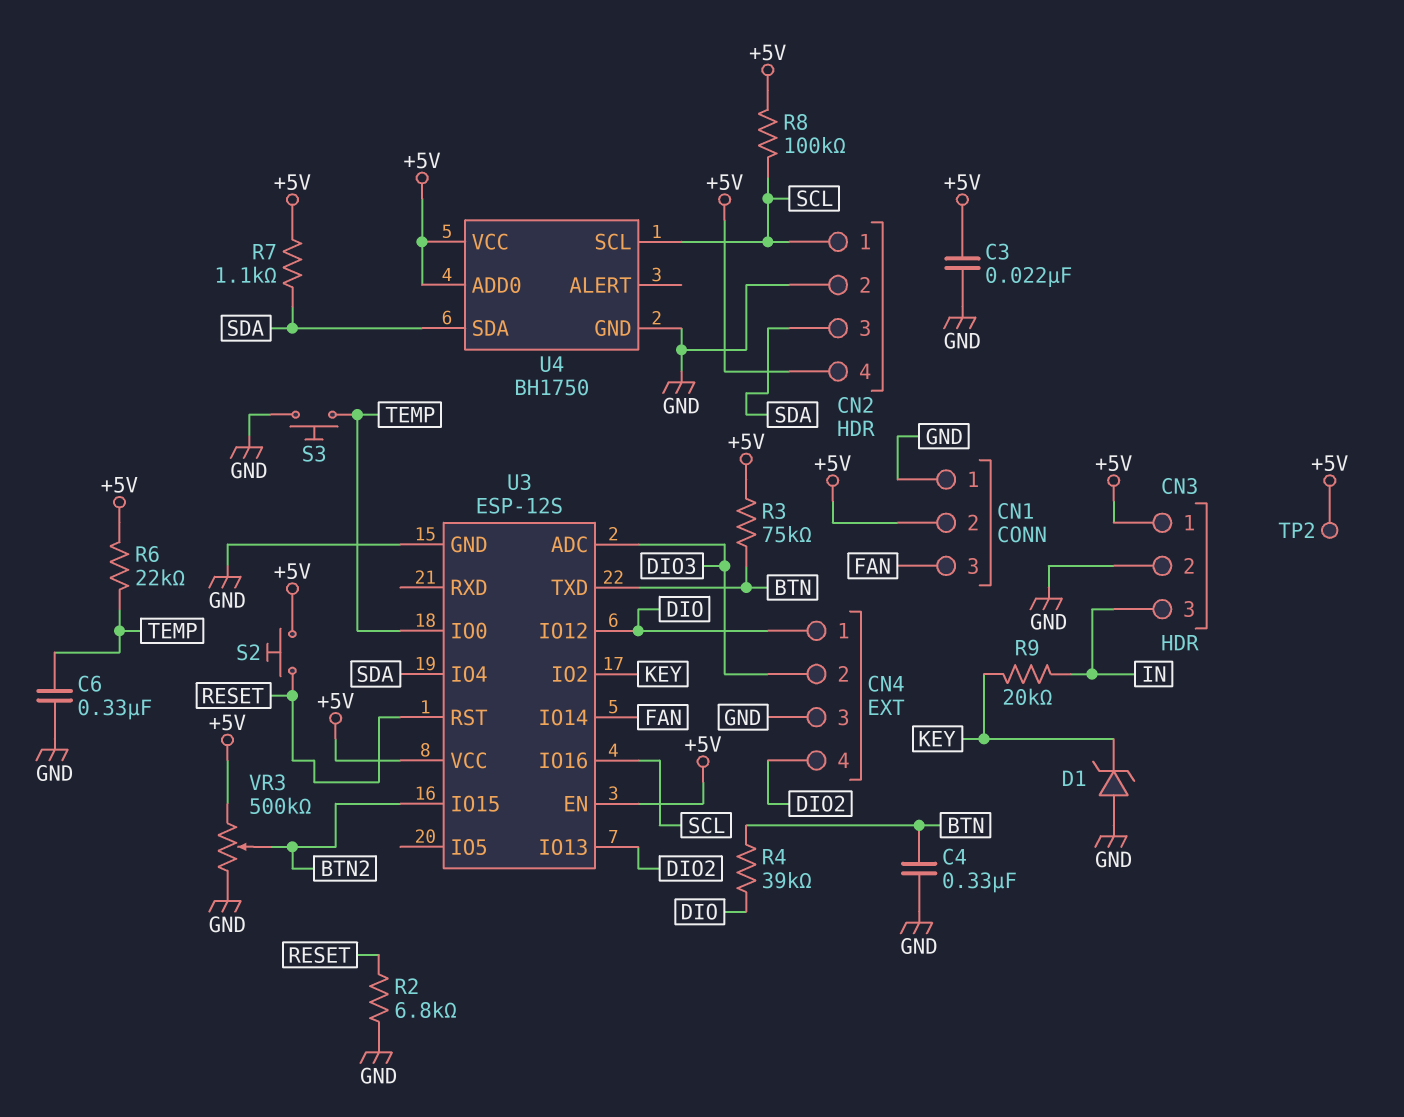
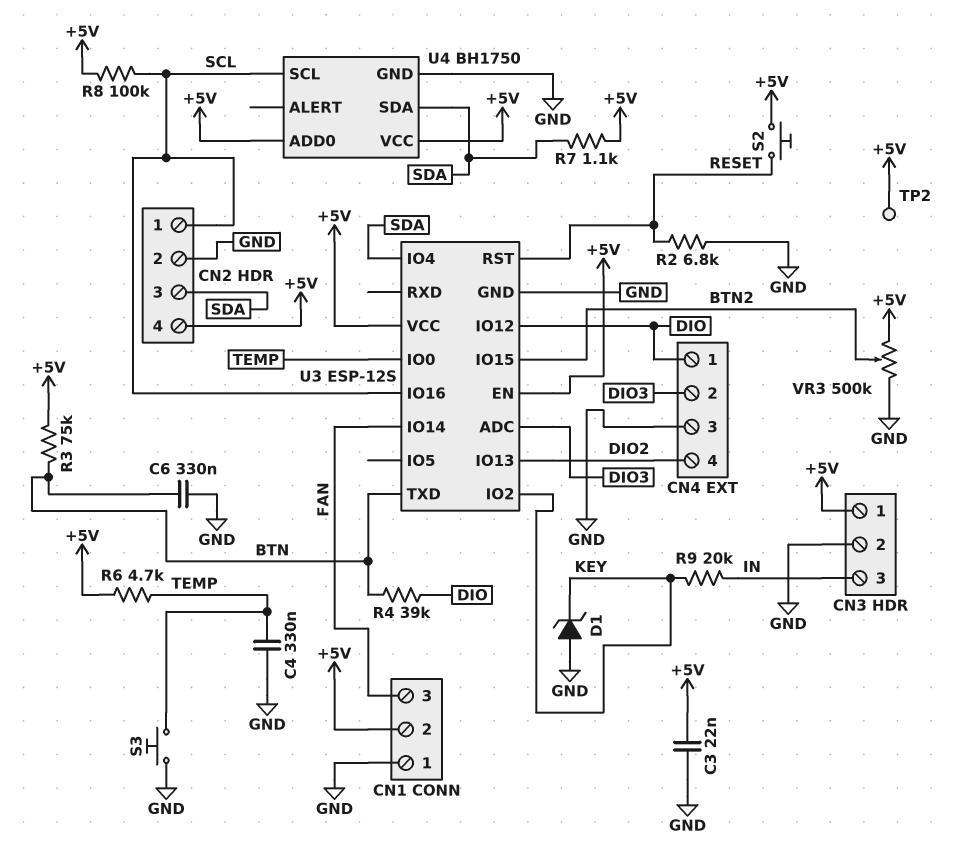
C4: 330nF (BTN, GND) -> 330nF (GND, TEMP)
C6: 330nF (GND, TEMP) -> 330nF (BTN, GND)
R6: 22k (+5V, TEMP) -> 4.7k (+5V, TEMP)

